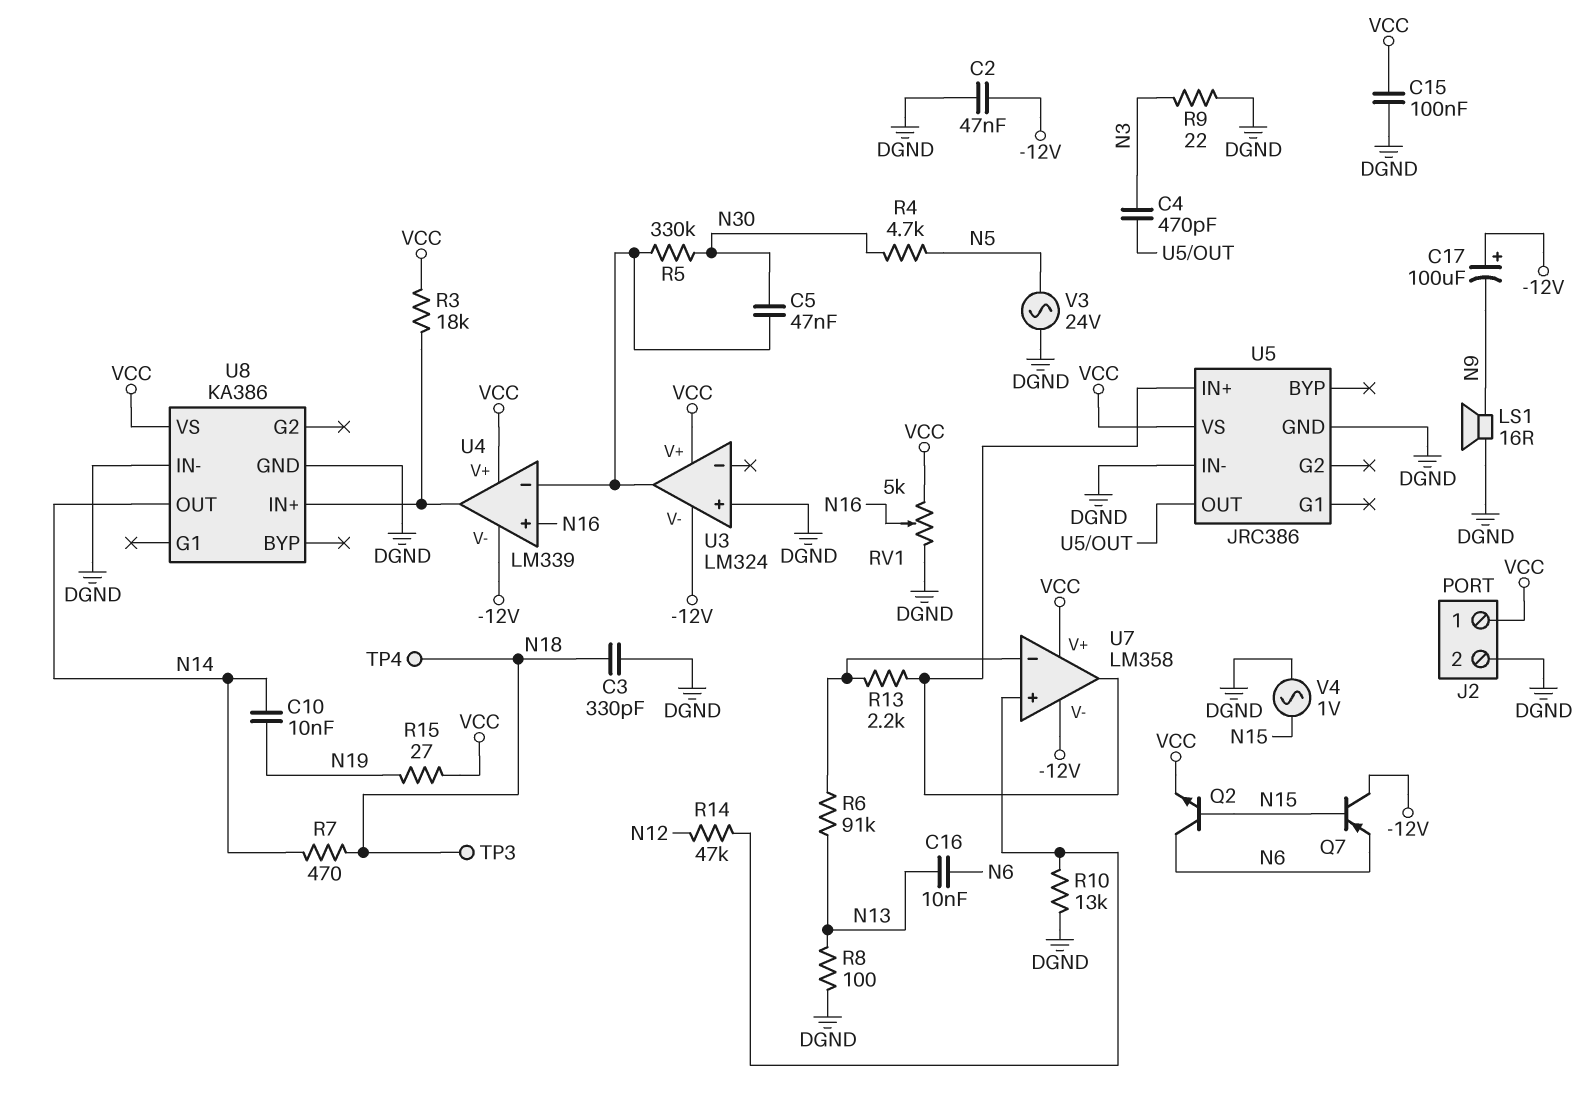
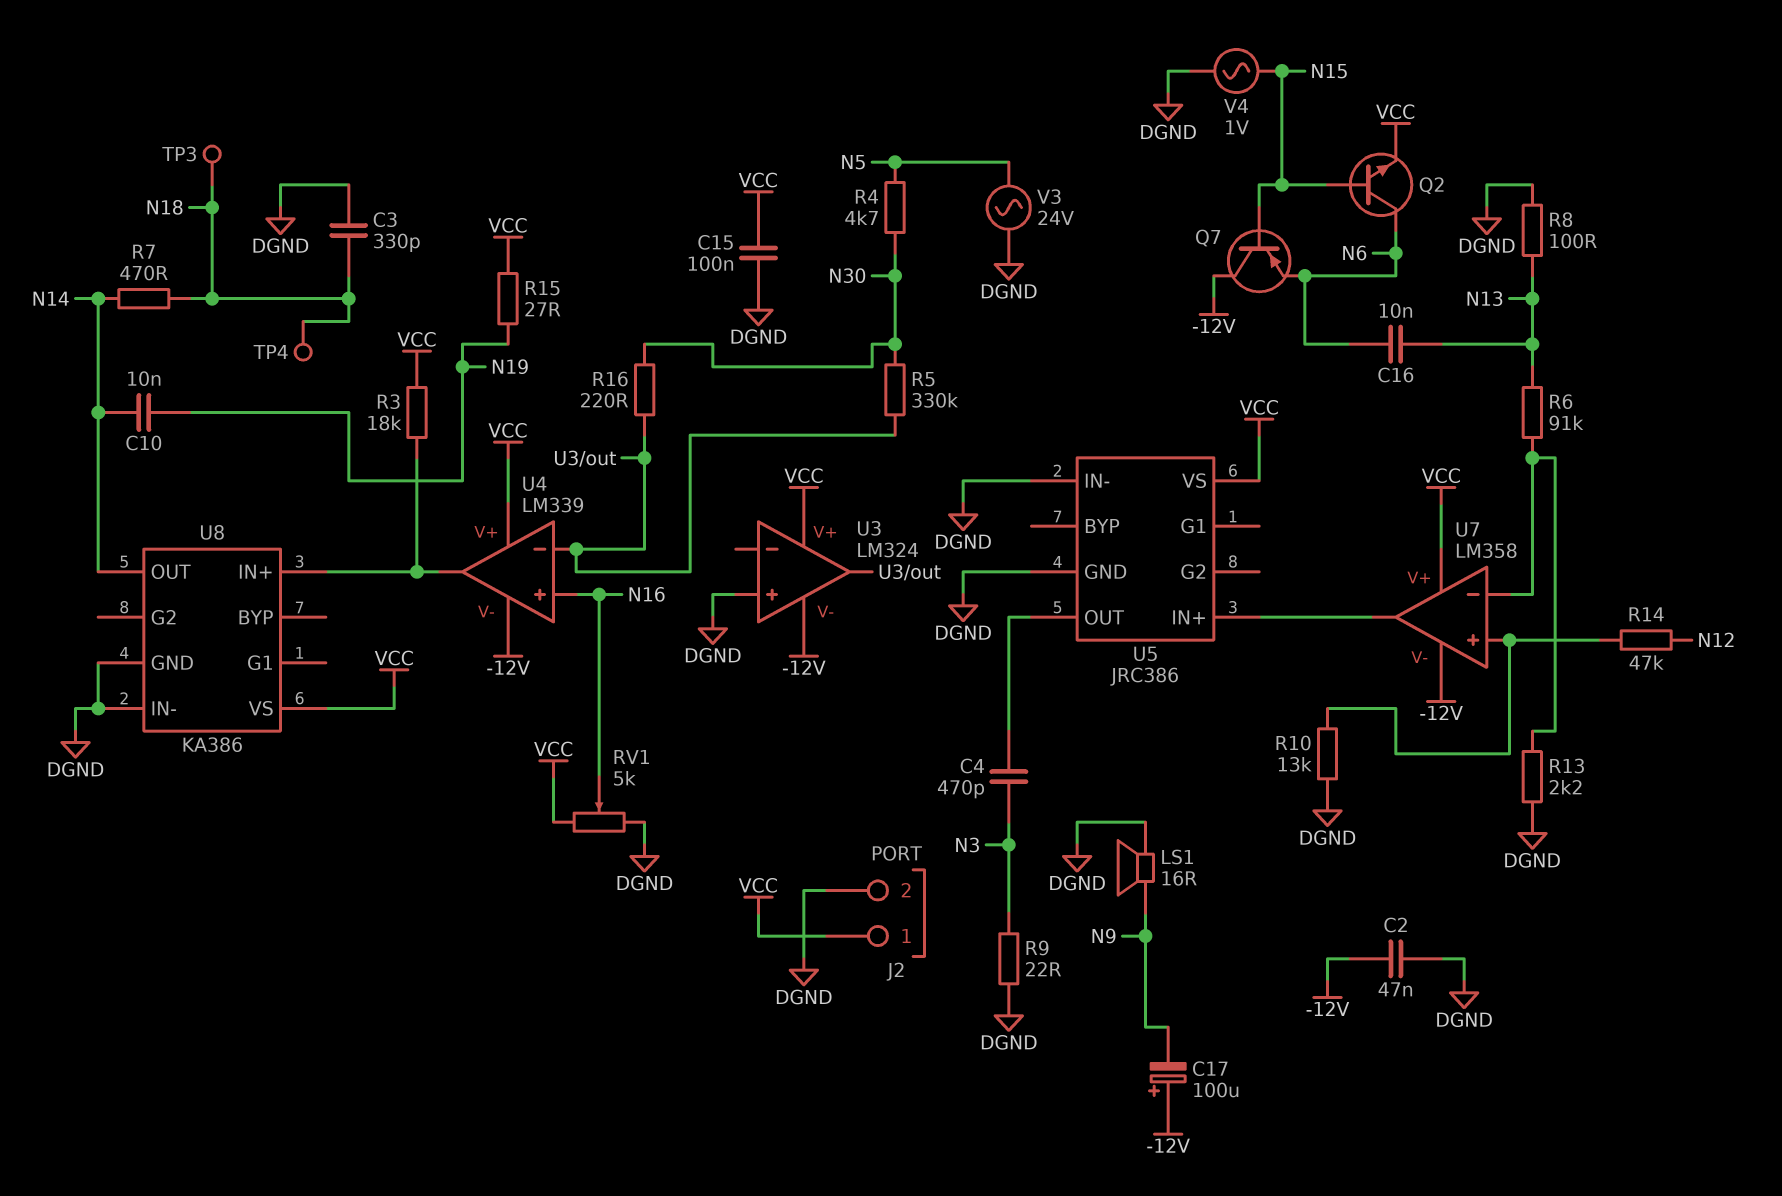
C5: 47nF (N30, U3/out) -> none
R13: 2.2k (U5/IN+, U7/in-) -> 2.2k (DGND, U7/in-)
R16: none -> 220 (N30, U3/out)

